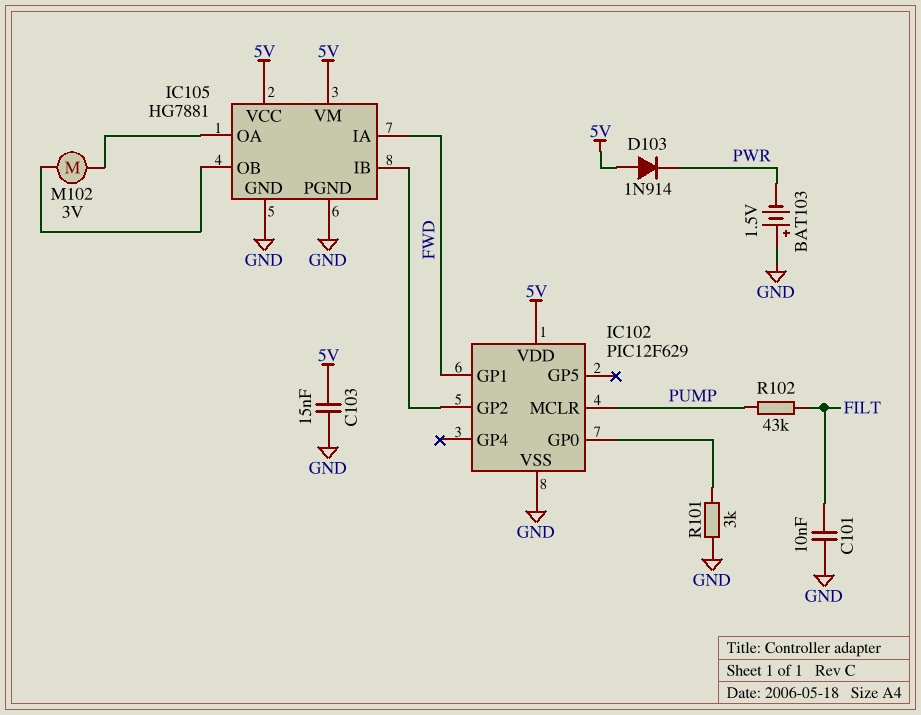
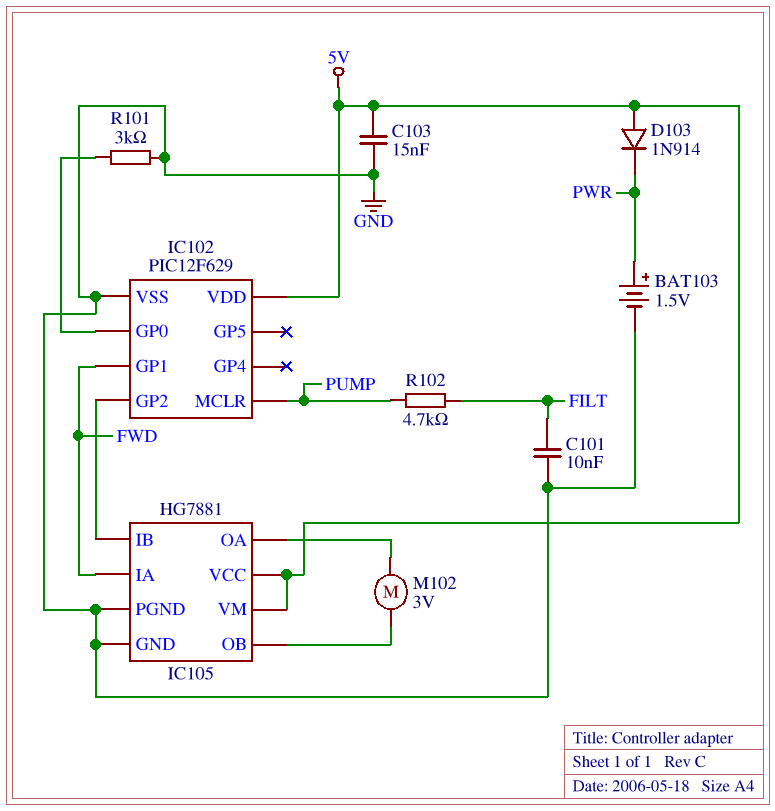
BAT103: 1.5V (plus GND, minus PWR) -> 1.5V (plus PWR, minus GND)
R102: 43k (FILT, PUMP) -> 4.7k (FILT, PUMP)

